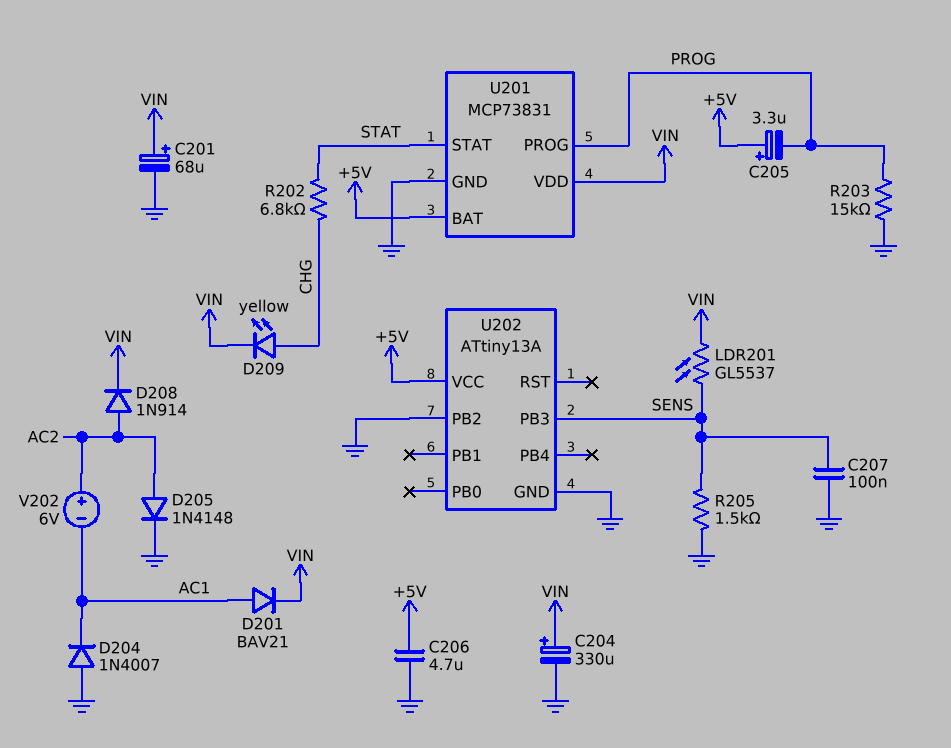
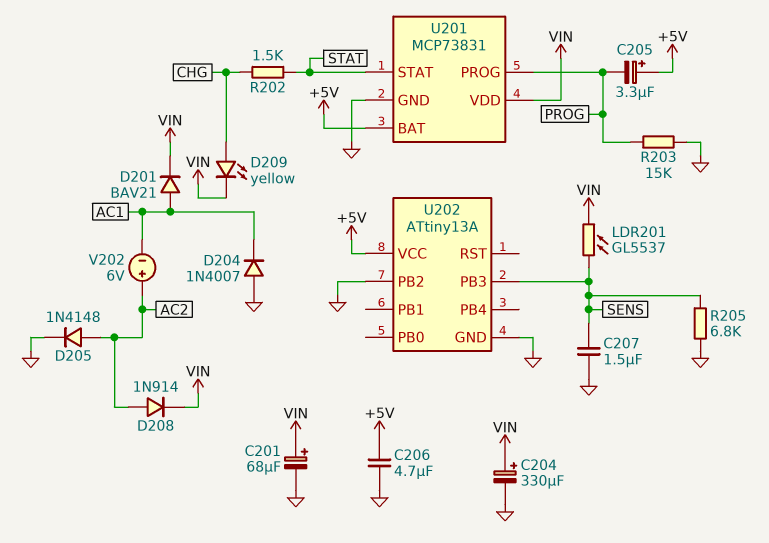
C207: 100nF (GND, SENS) -> 1.5uF (GND, SENS)
R202: 6.8k (CHG, STAT) -> 1.5k (CHG, STAT)
R205: 1.5k (GND, SENS) -> 6.8k (GND, SENS)

